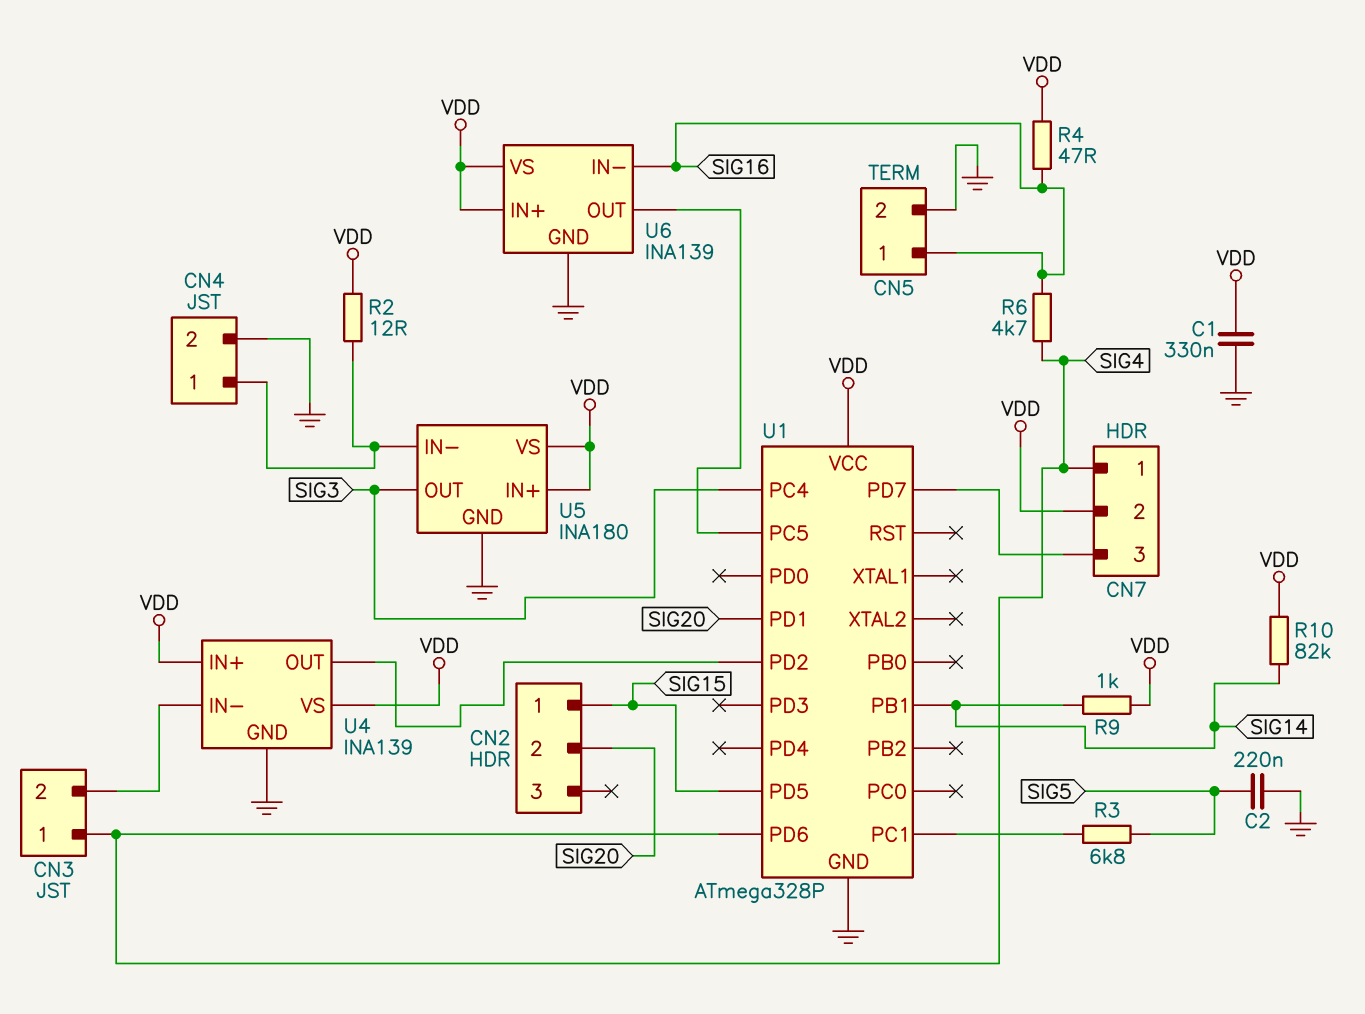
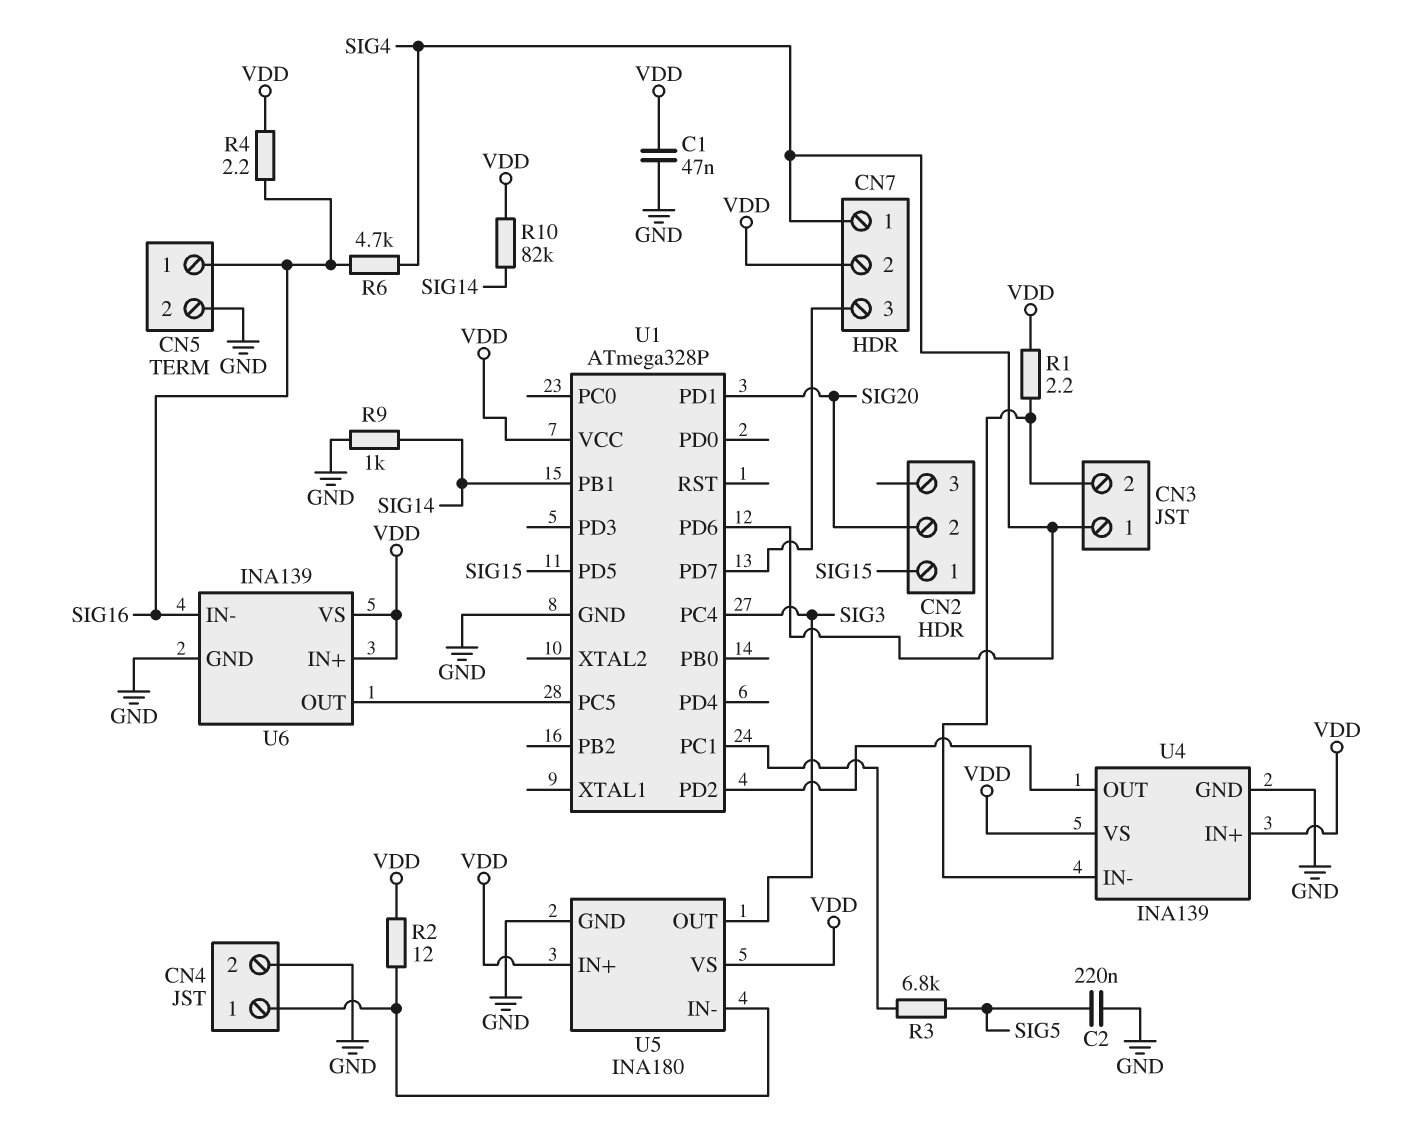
C1: 330nF (GND, VDD) -> 47nF (GND, VDD)
R1: none -> 2.2 (CN3/2, VDD)
R4: 47 (SIG16, VDD) -> 2.2 (SIG16, VDD)
R9: 1k (SIG14, VDD) -> 1k (GND, SIG14)

